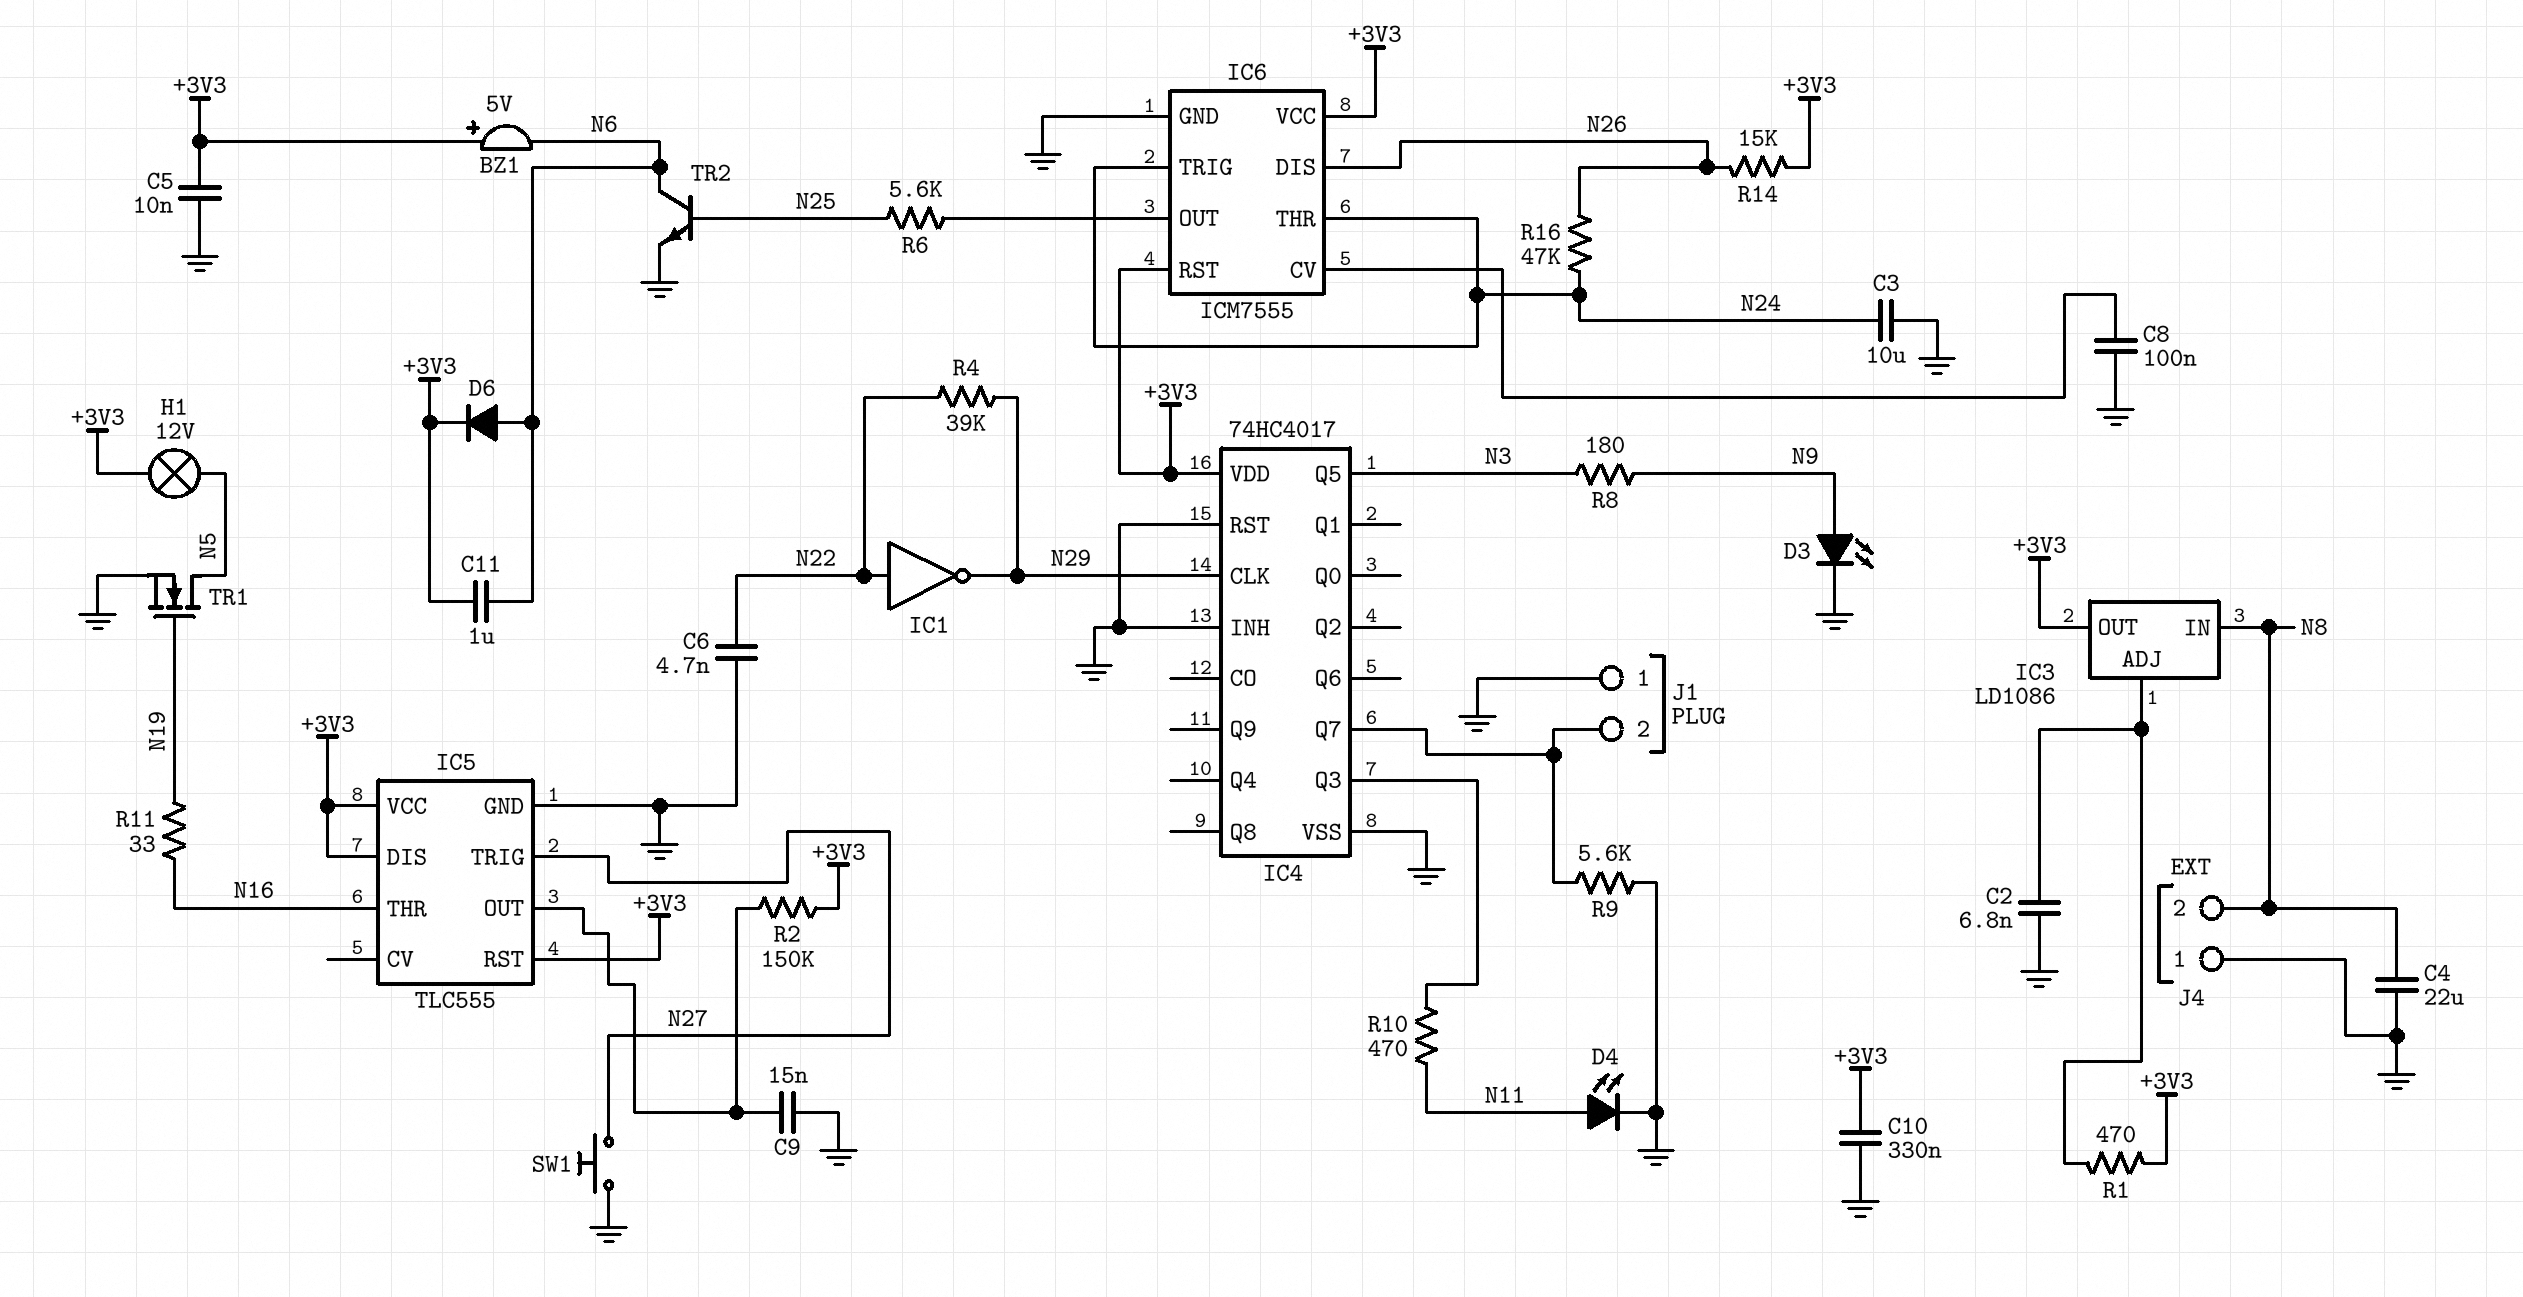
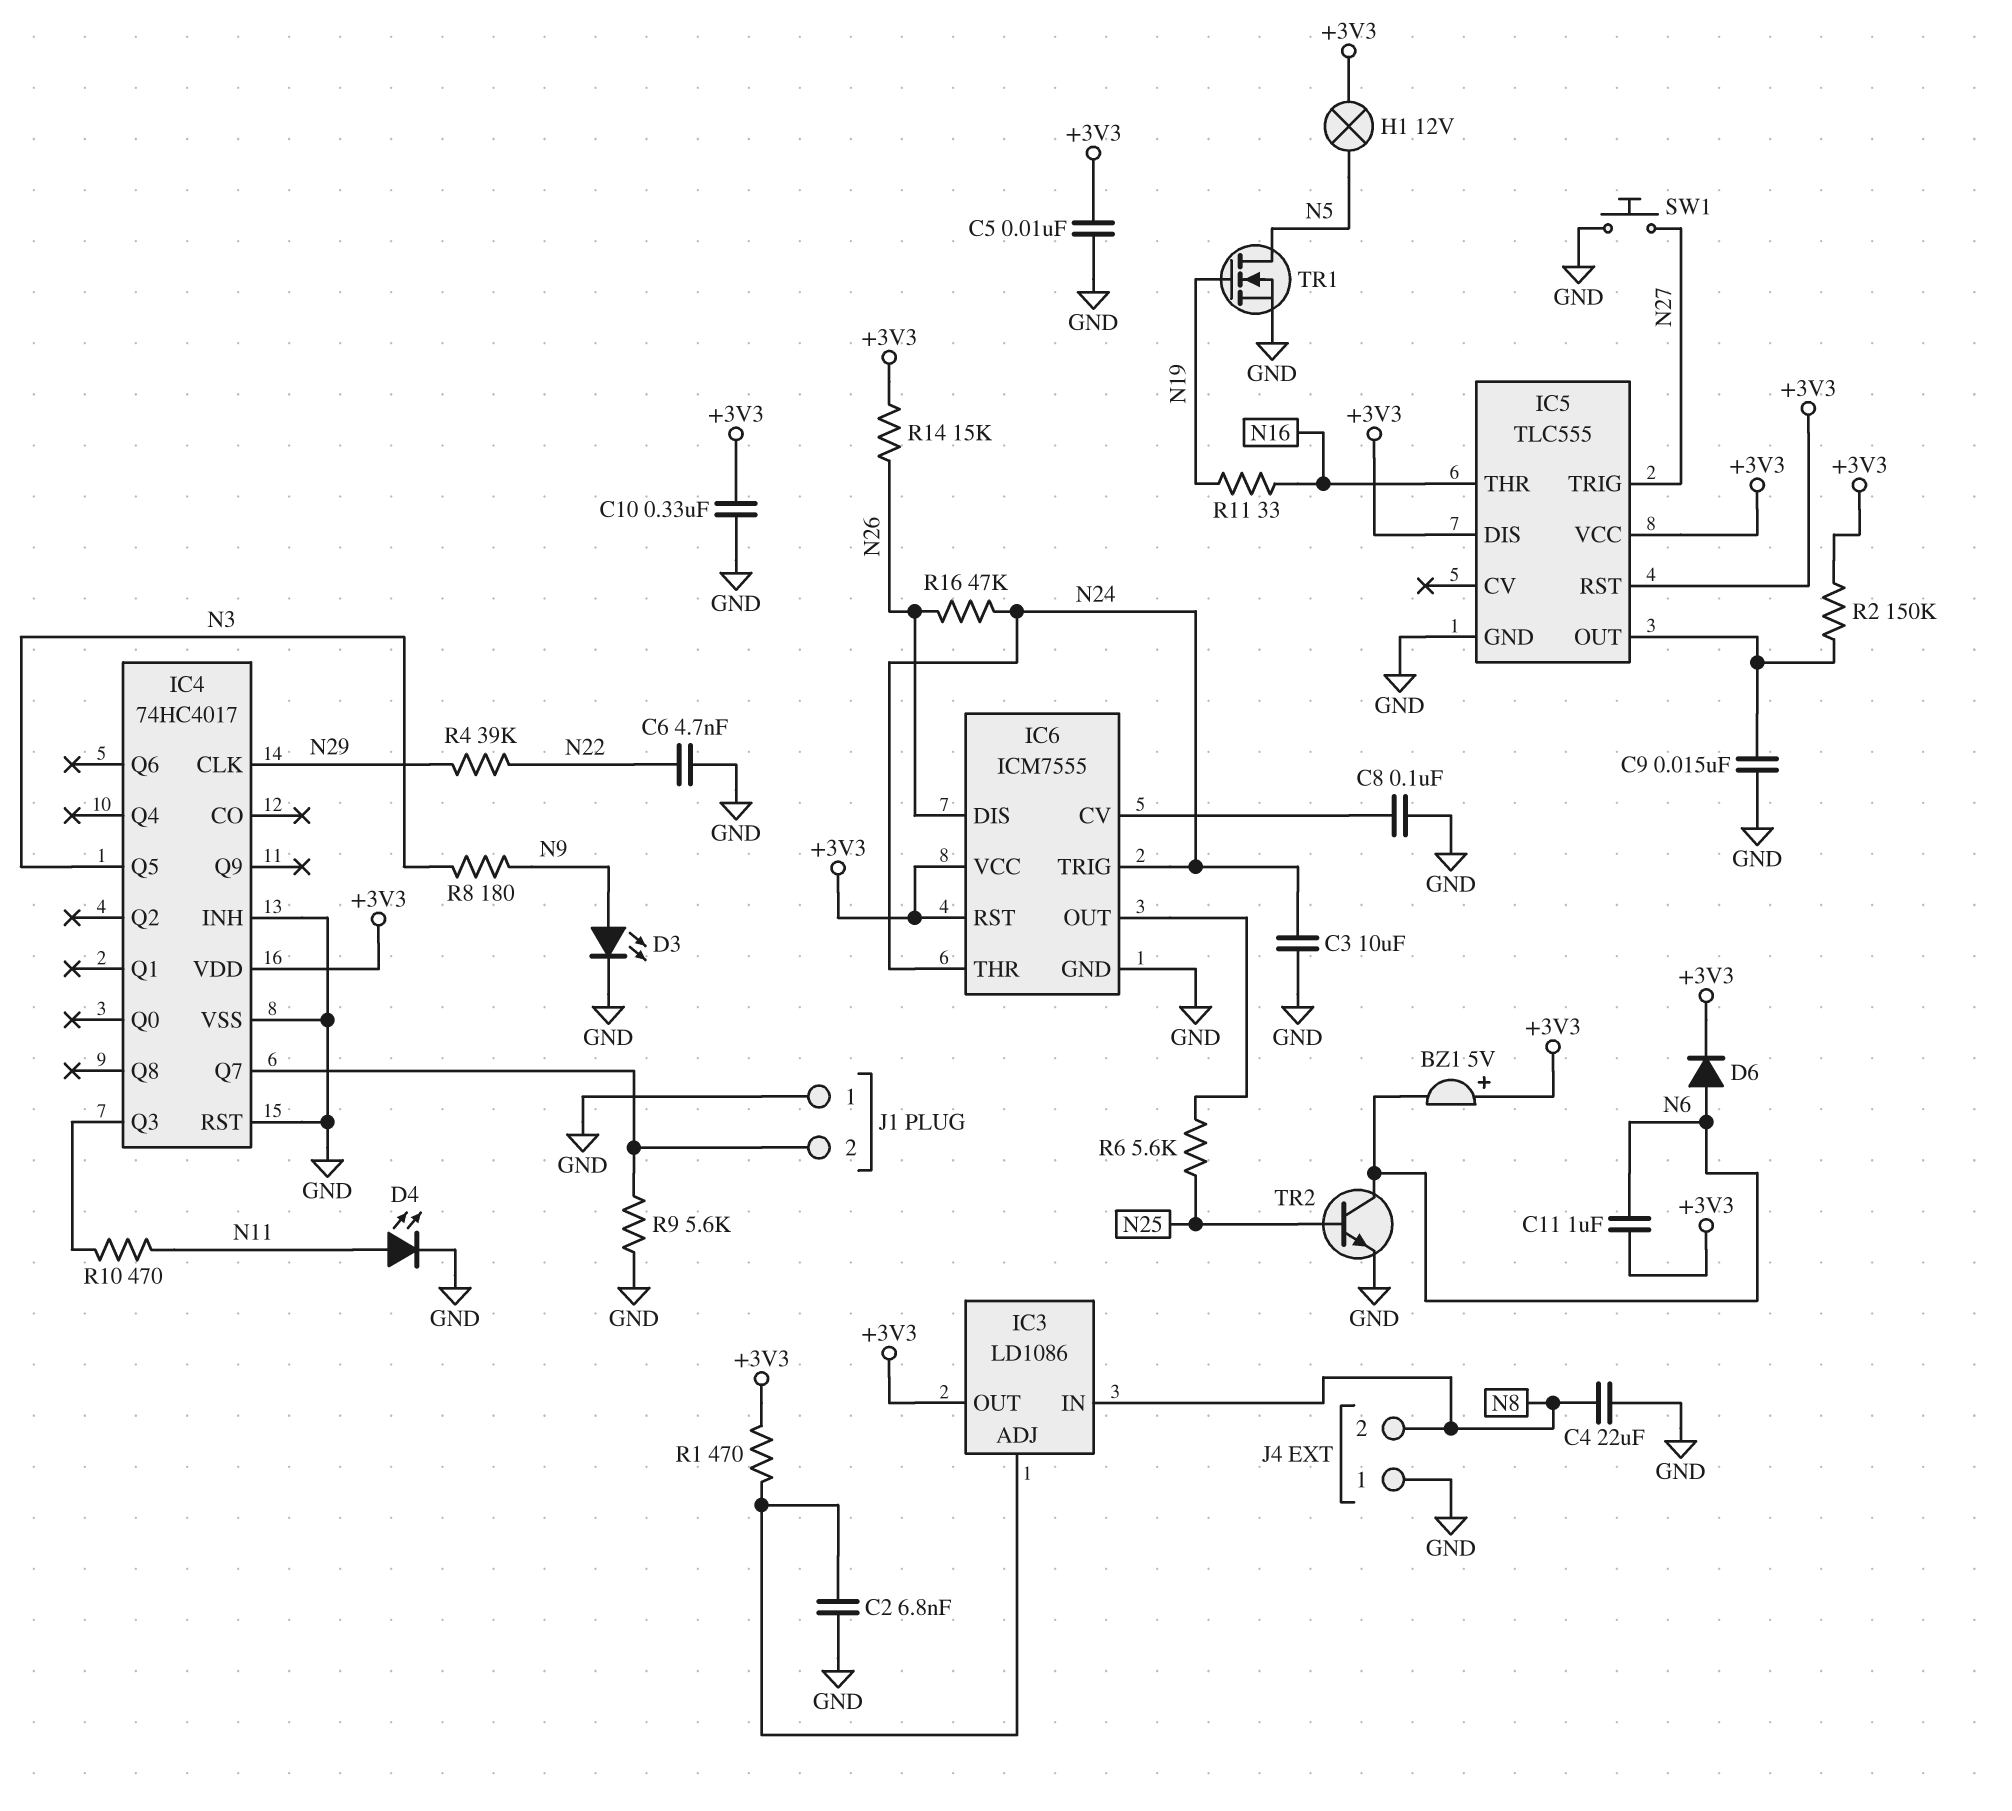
IC1: NOT (in N22, out N29) -> none

